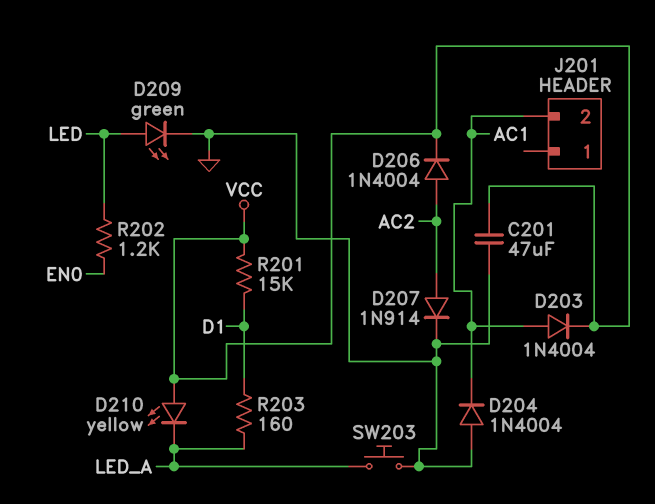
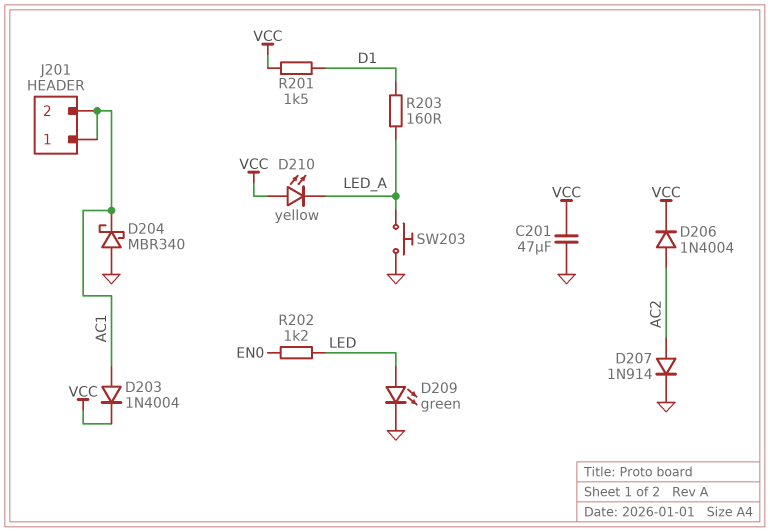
D204: diode 1N4004 (A GND, K AC1) -> schottky MBR340 (A GND, K AC1)
J201 pin 1: none -> AC1
R201: 15k (D1, VCC) -> 1.5k (D1, VCC)

